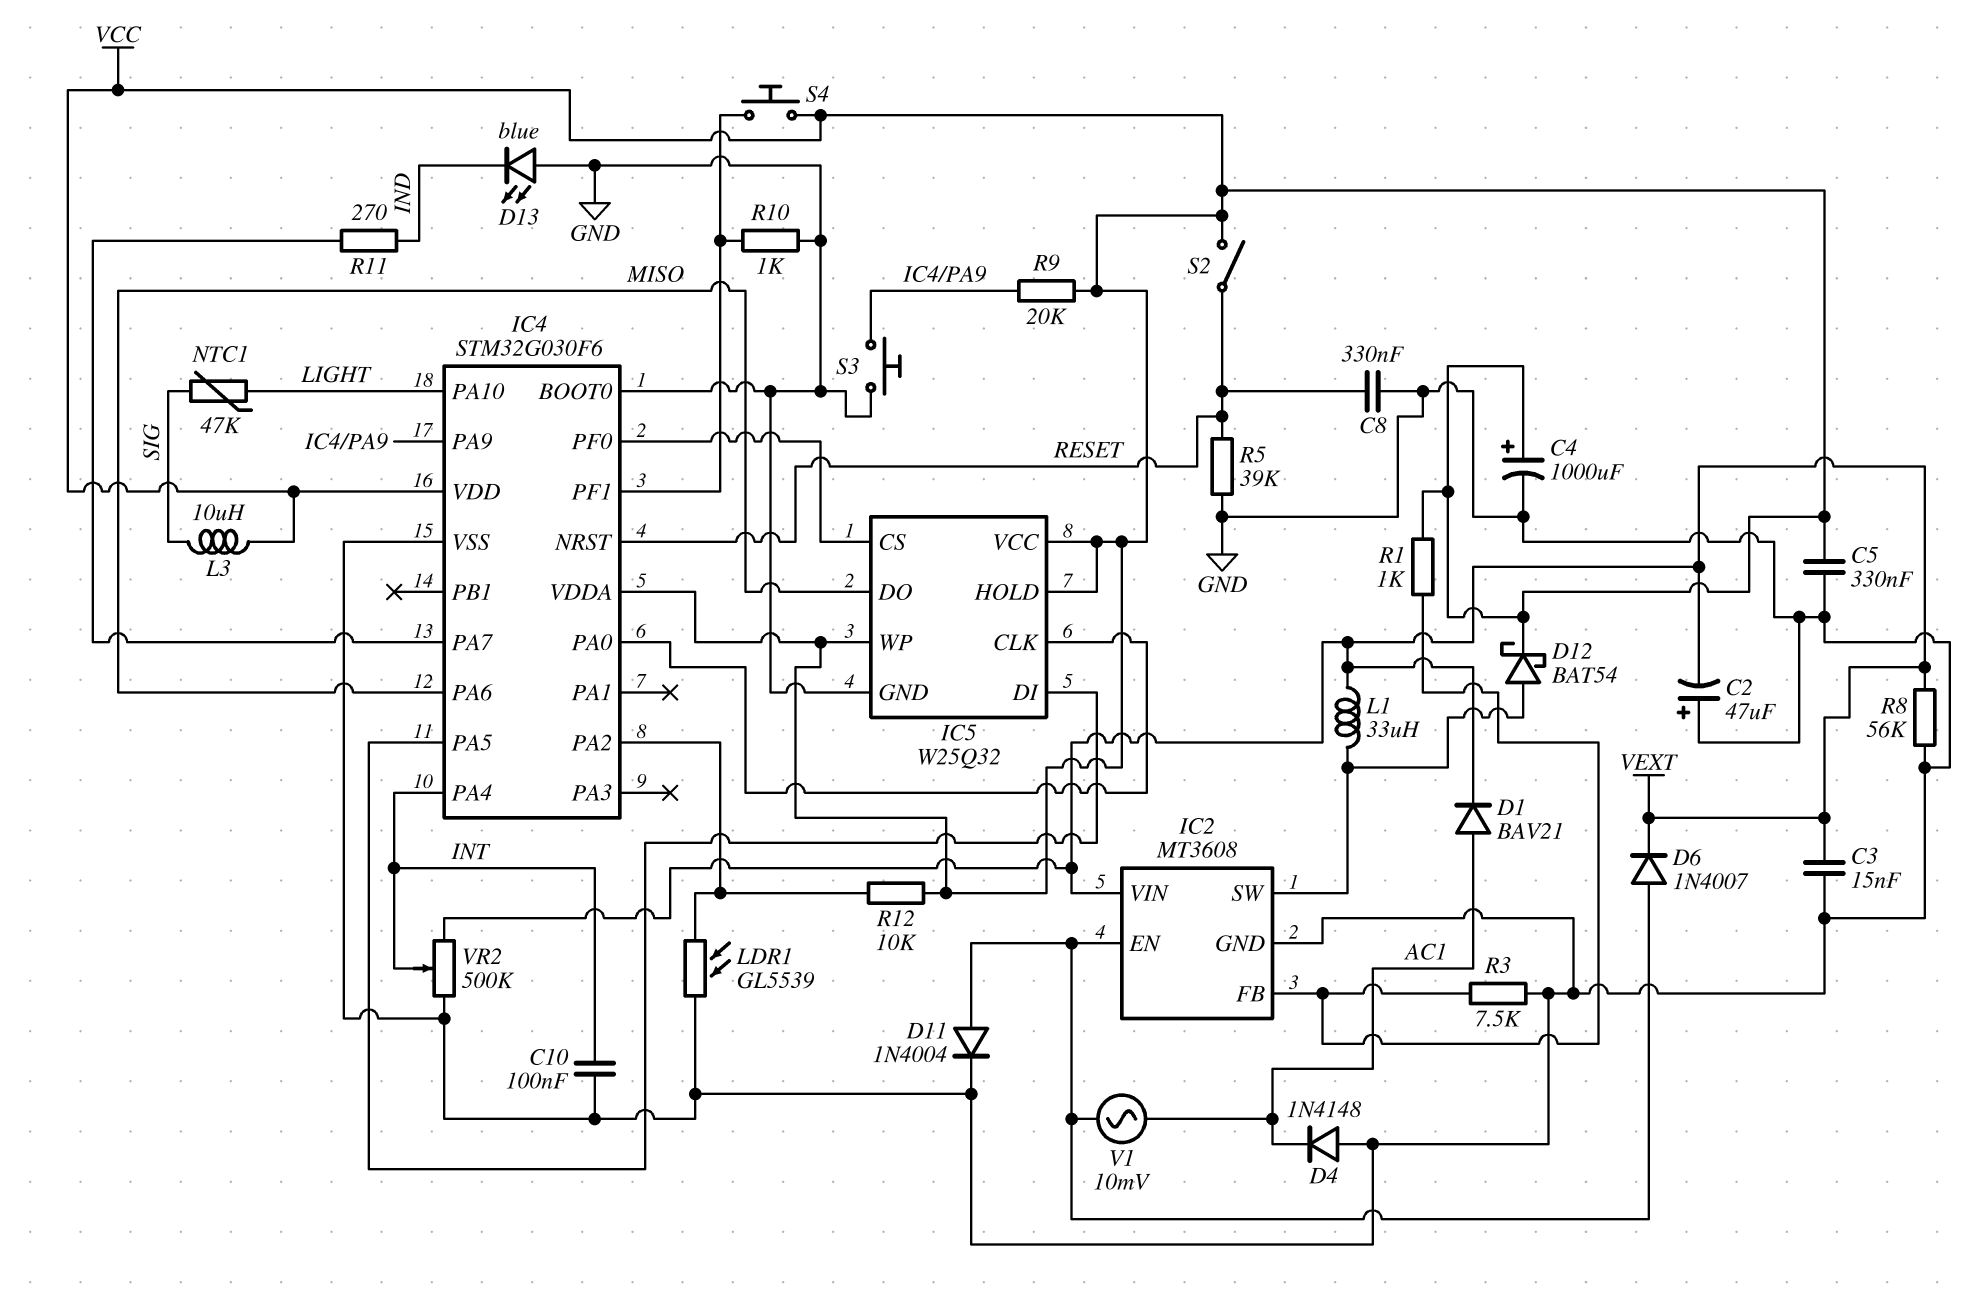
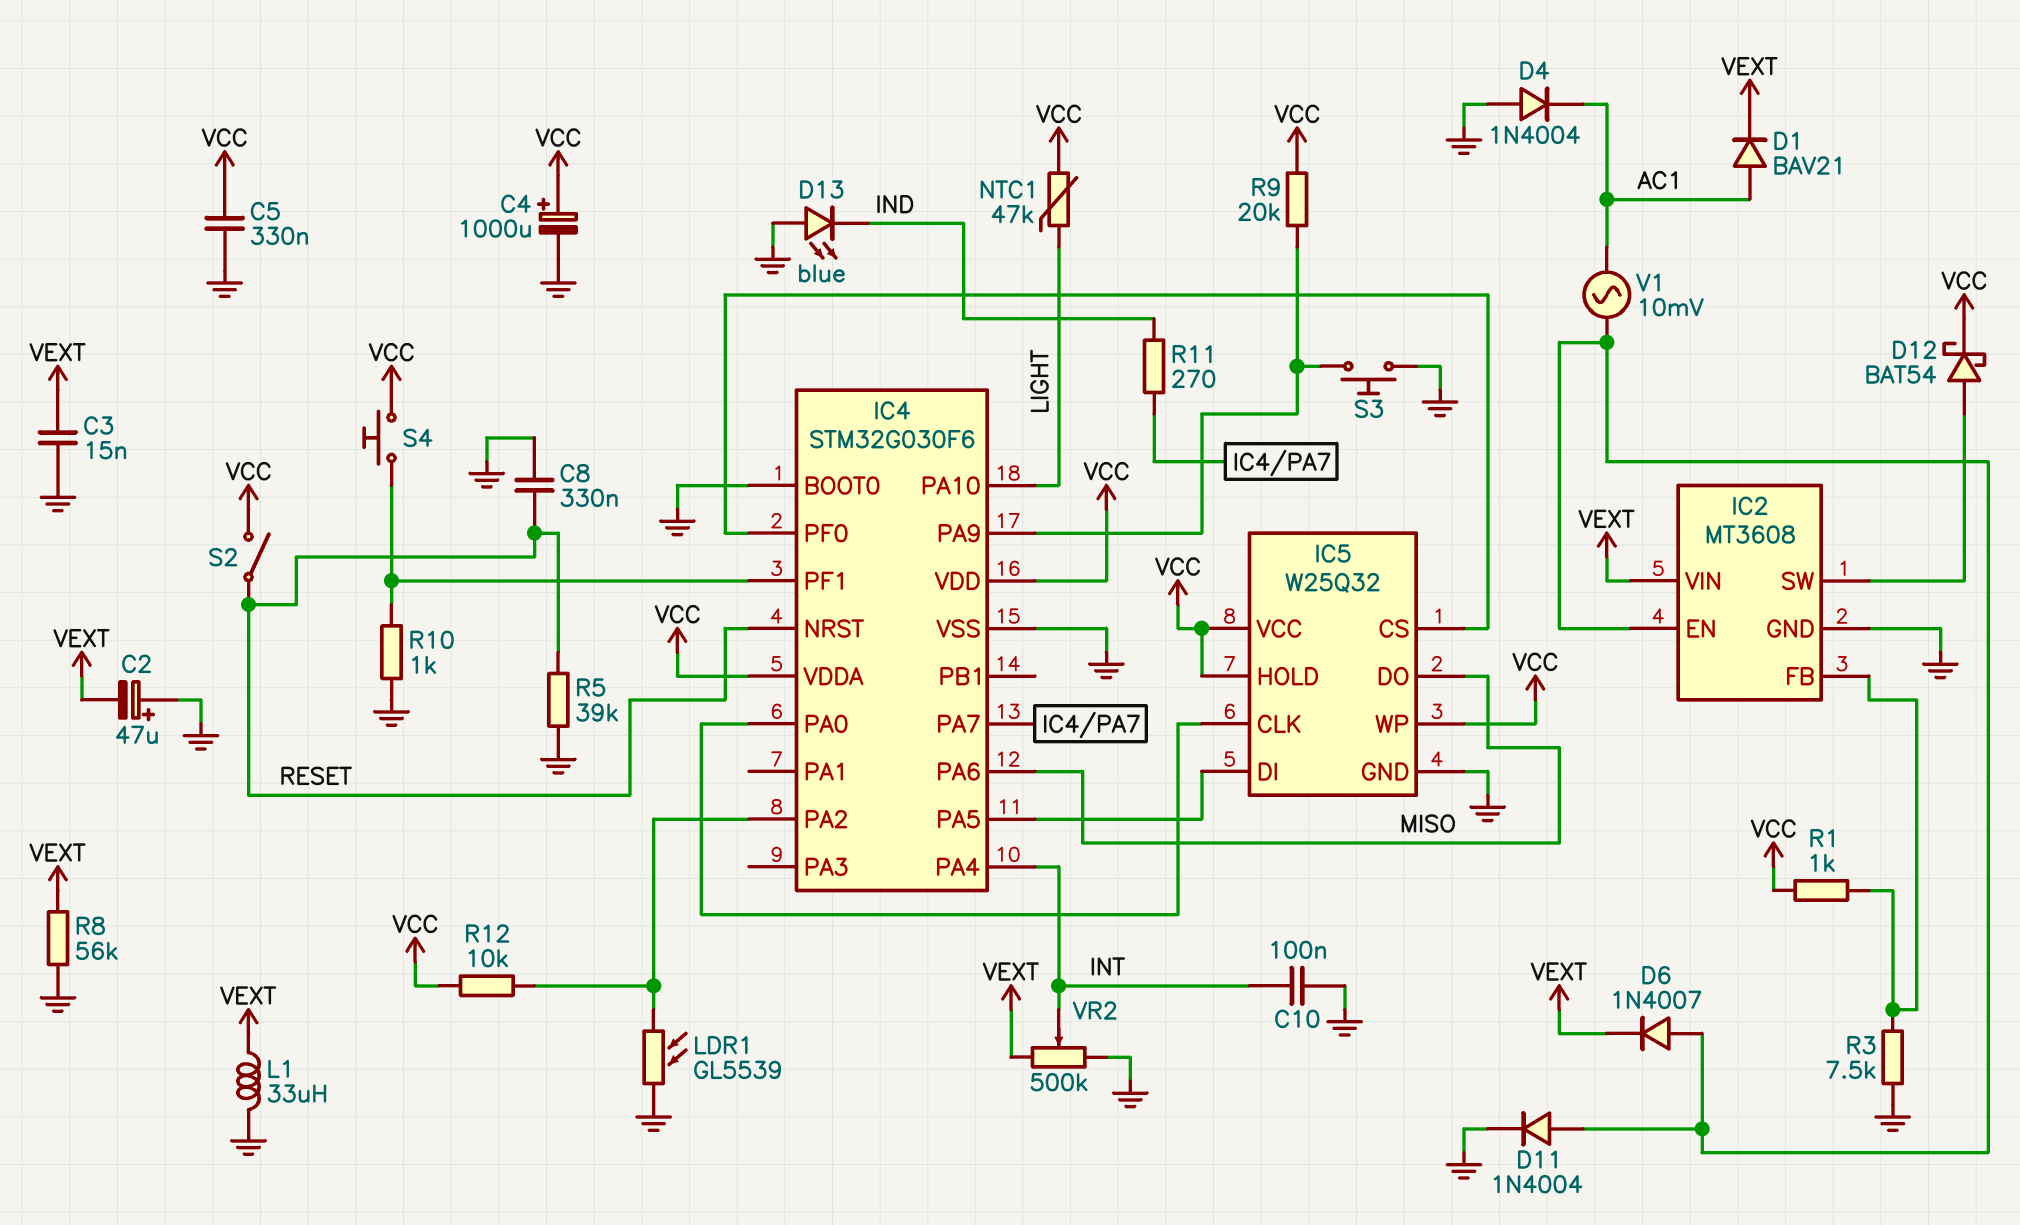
D4: diode 1N4148 (A GND, K AC1) -> diode 1N4004 (A GND, K AC1)
L1: 33uH (IC2/SW, VEXT) -> 33uH (GND, VEXT)
L3: 10uH (SIG, VCC) -> none
NTC1: 47k (LIGHT, SIG) -> 47k (LIGHT, VCC)

